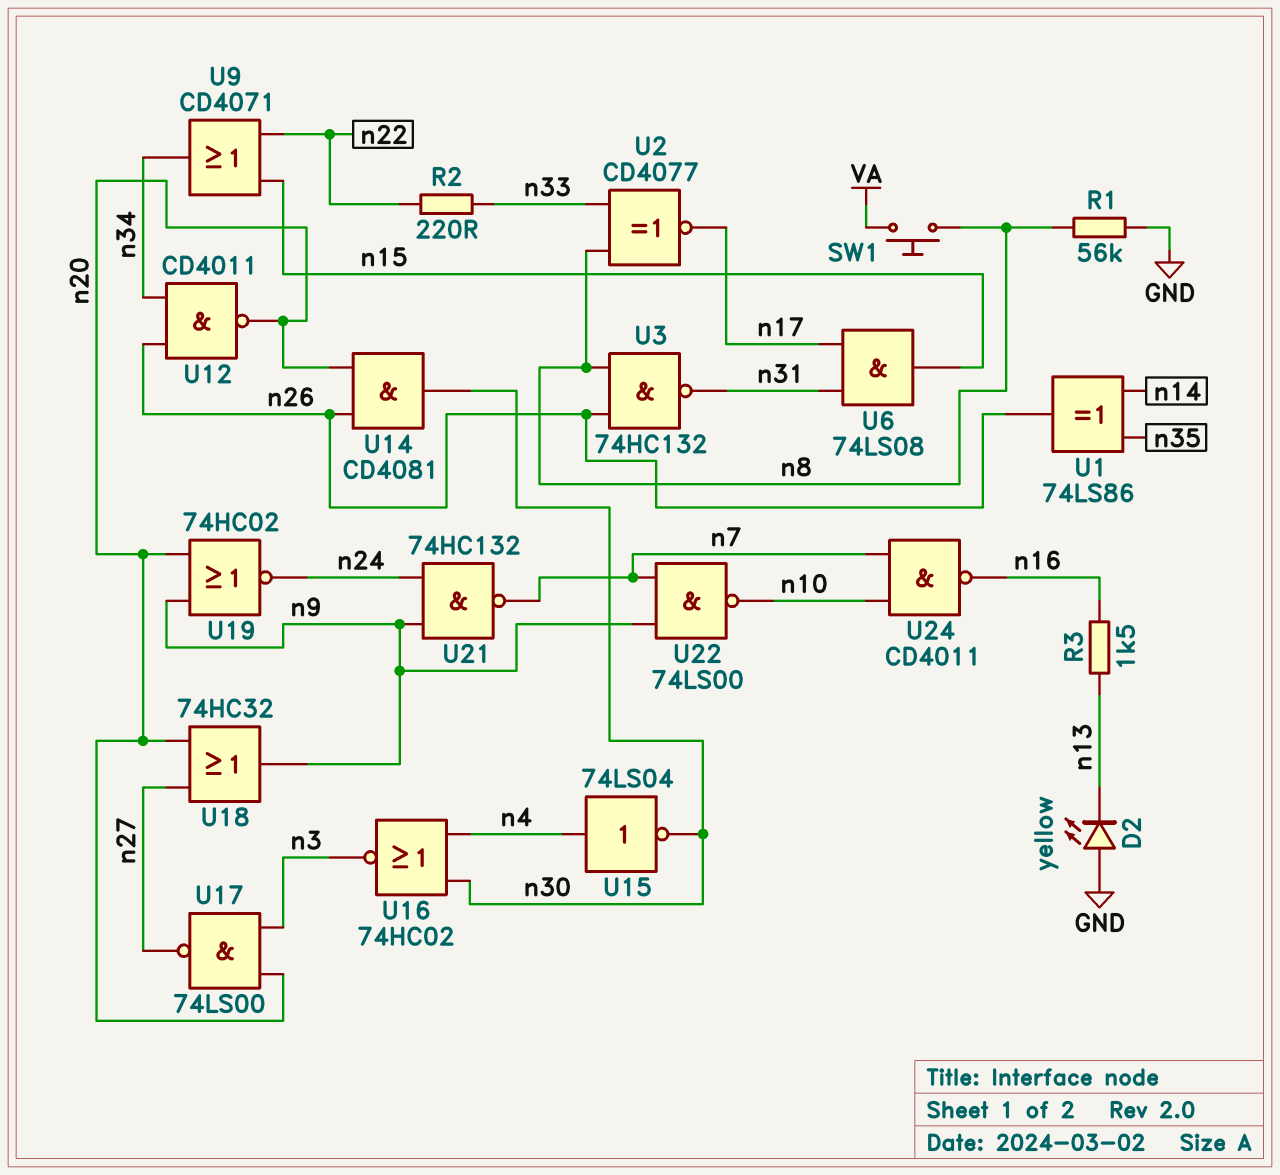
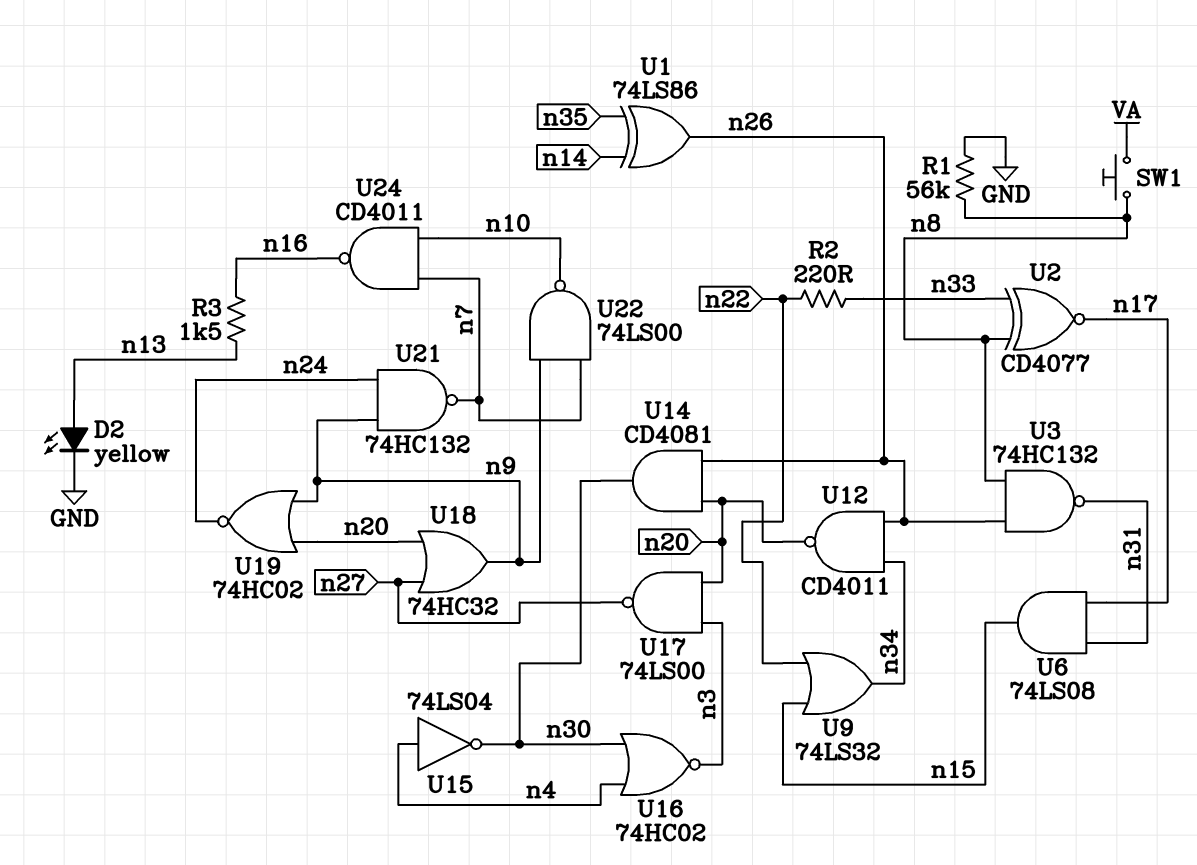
D2: LED yellow (A GND, K n13) -> LED yellow (A n13, K GND)
U9: OR CD4071 (in n15, in n22, out n34) -> OR 74LS32 (in n15, in n22, out n34)

